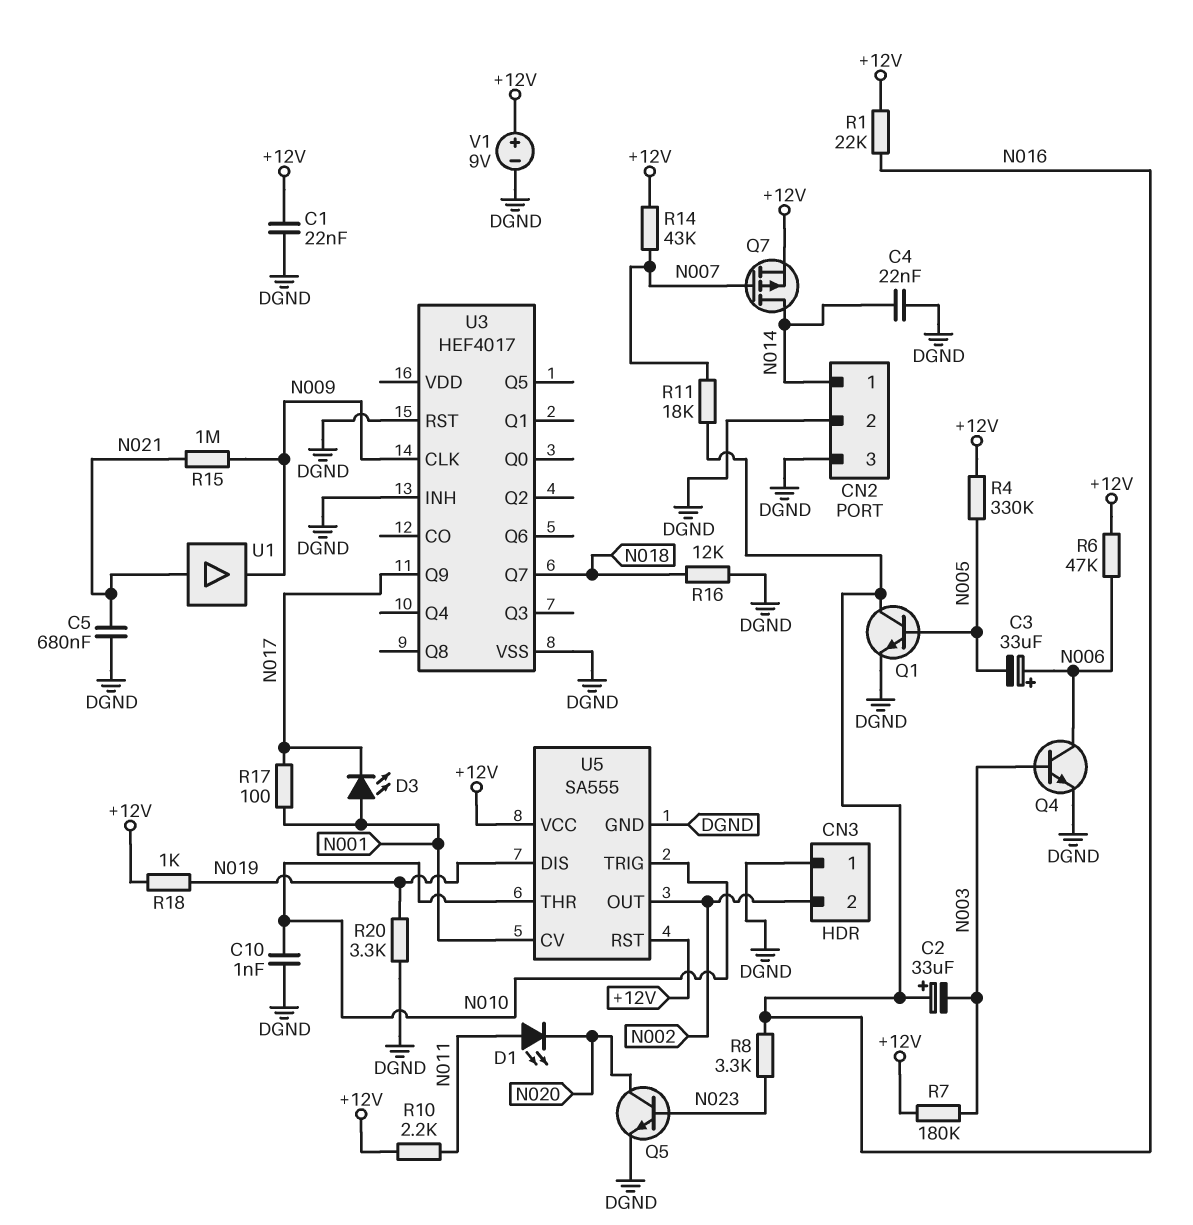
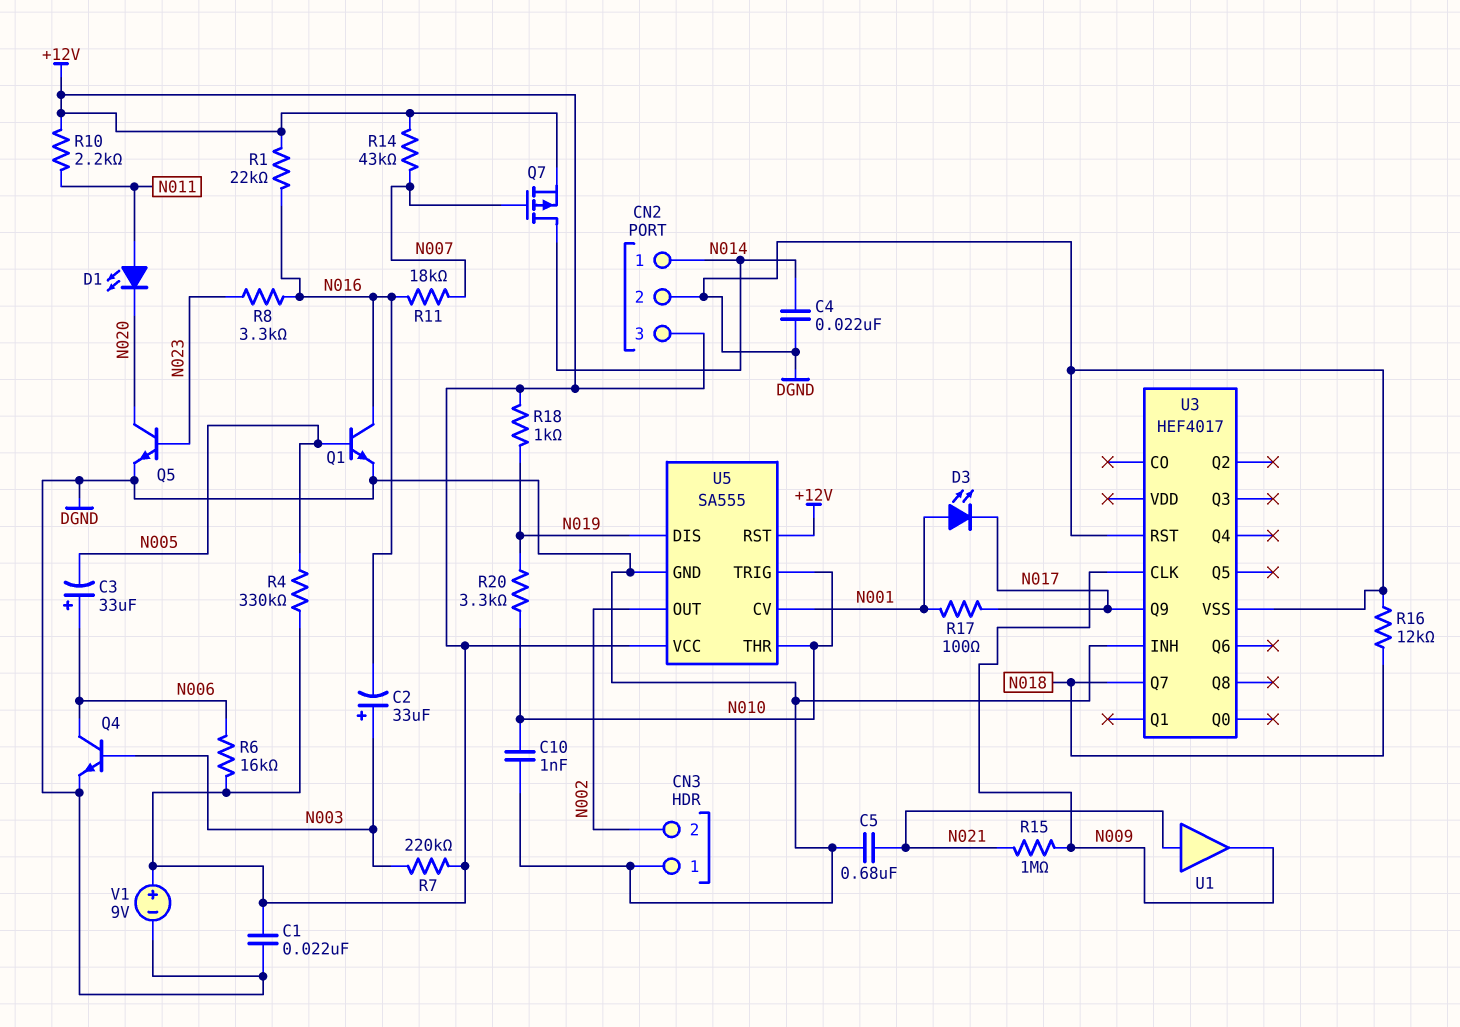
C2: 33uF (plus N016, minus N003) -> 33uF (plus N003, minus N016)
CN2 pin 3: DGND -> +12V
R6: 47k (+12V, N006) -> 16k (+12V, N006)
R7: 180k (+12V, N003) -> 220k (+12V, N003)
R20: 3.3k (DGND, N019) -> 3.3k (N010, N019)

